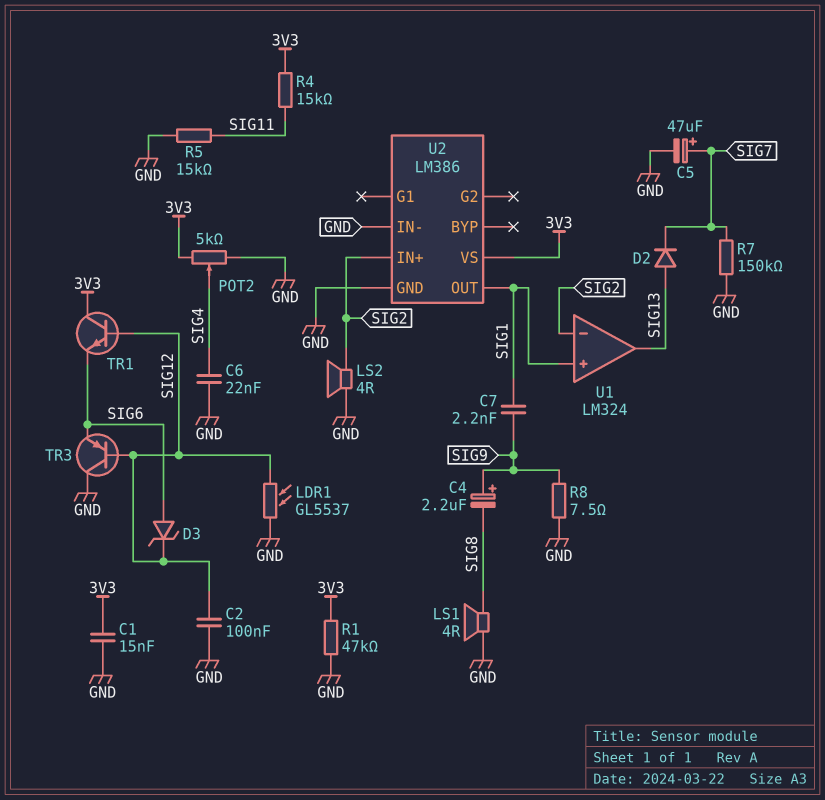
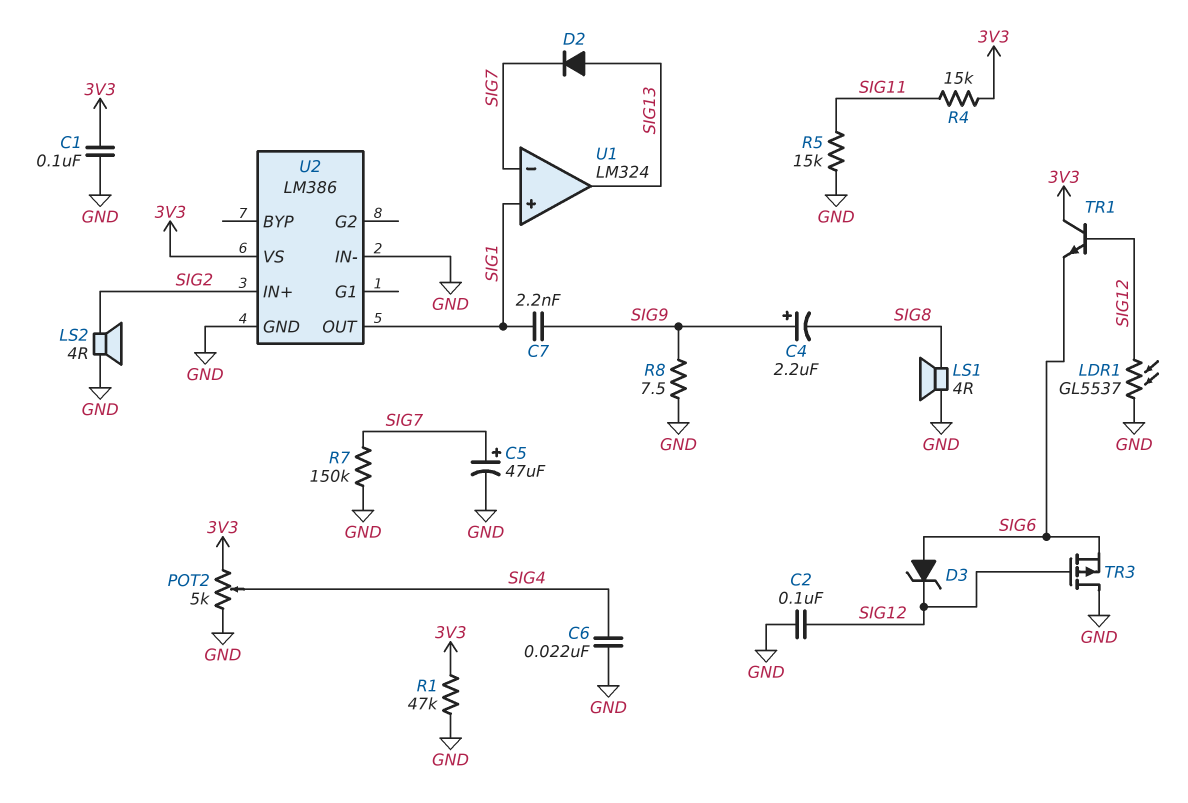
C1: 15nF (3V3, GND) -> 100nF (3V3, GND)
TR3: PNP (B SIG12, C GND, E SIG6) -> PMOS (G SIG12, D GND, S SIG6)
U1 pin in-: SIG2 -> SIG7

